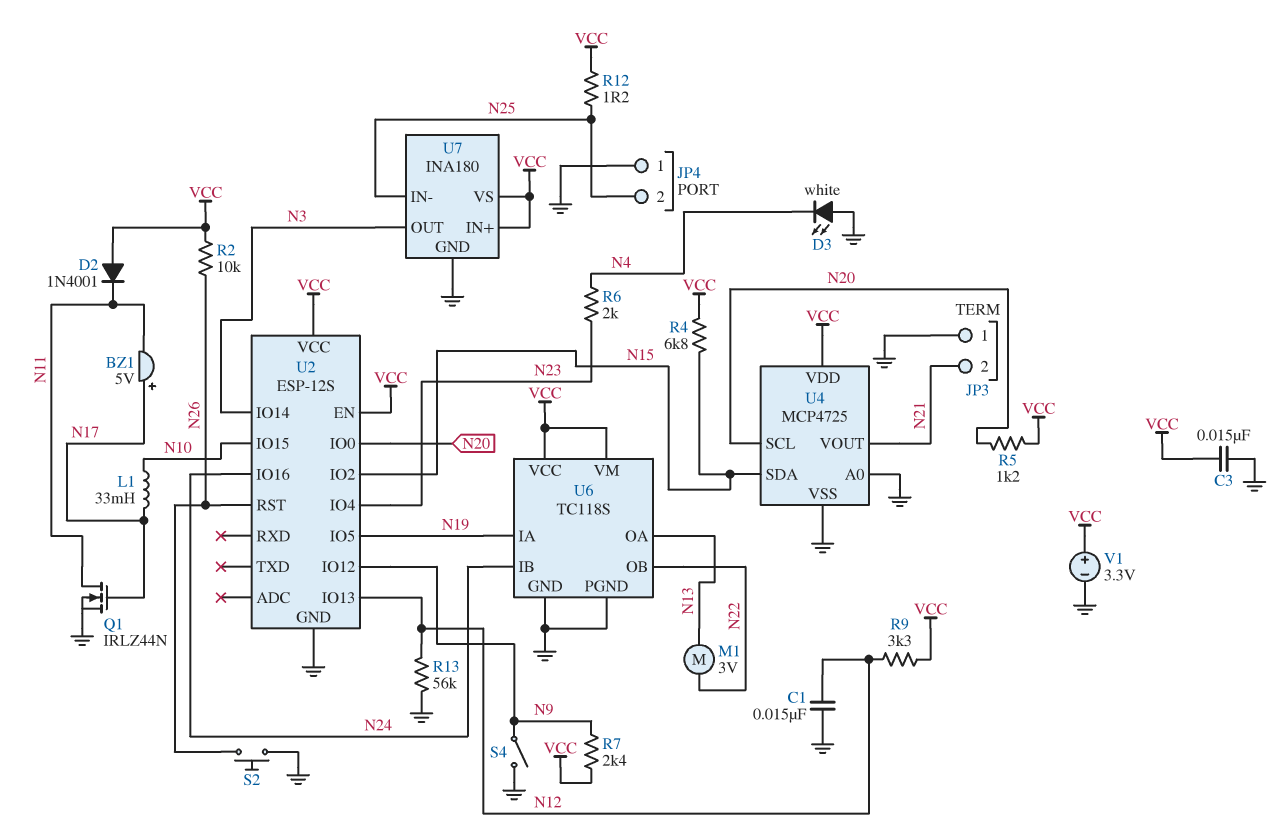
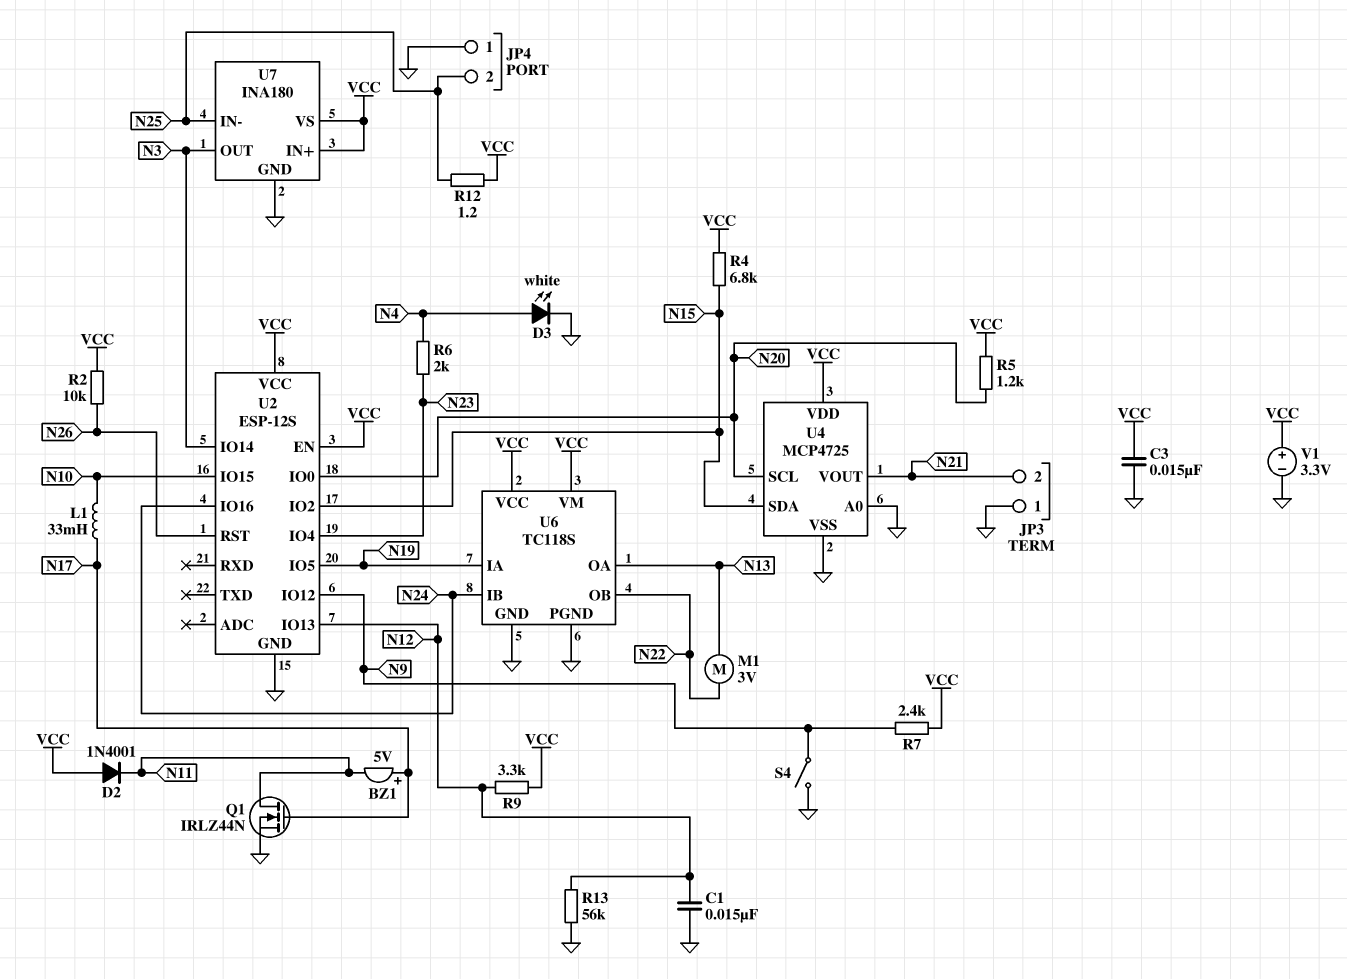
D3: LED white (A GND, K N4) -> LED white (A N4, K GND)
S2: button (GND, N26) -> none

